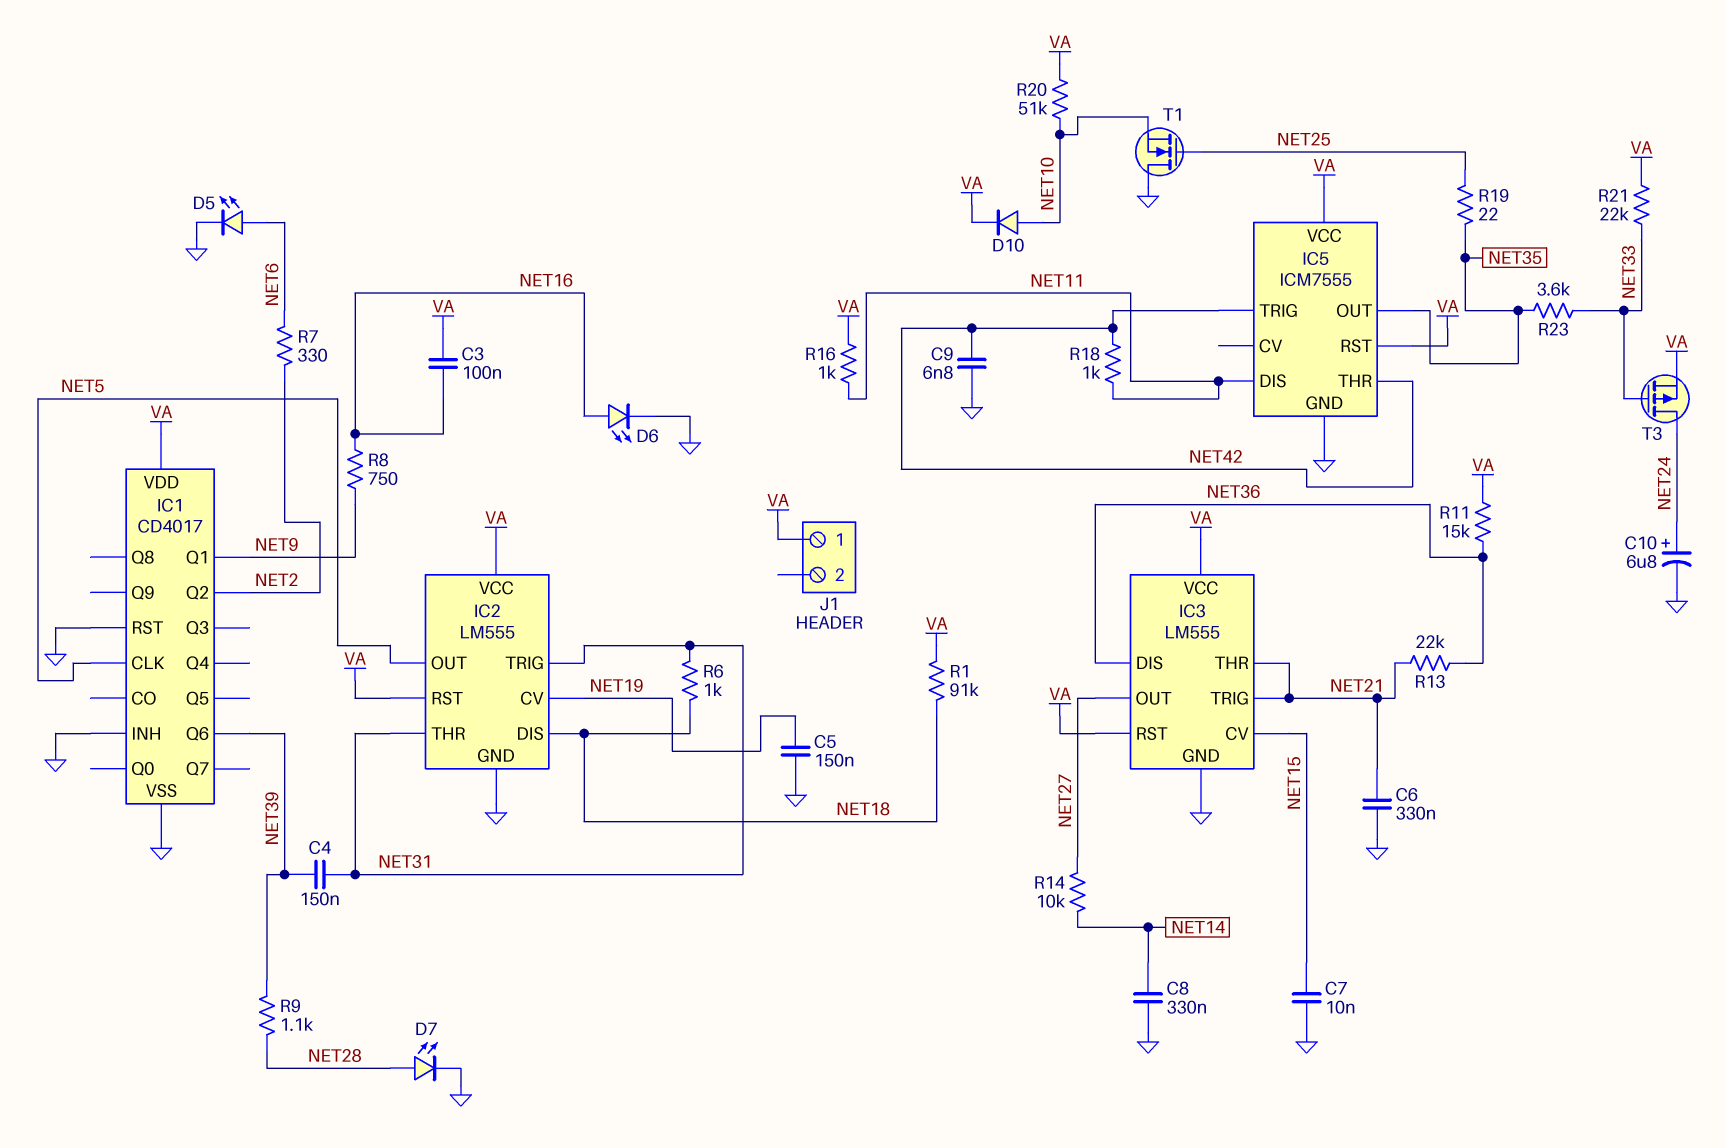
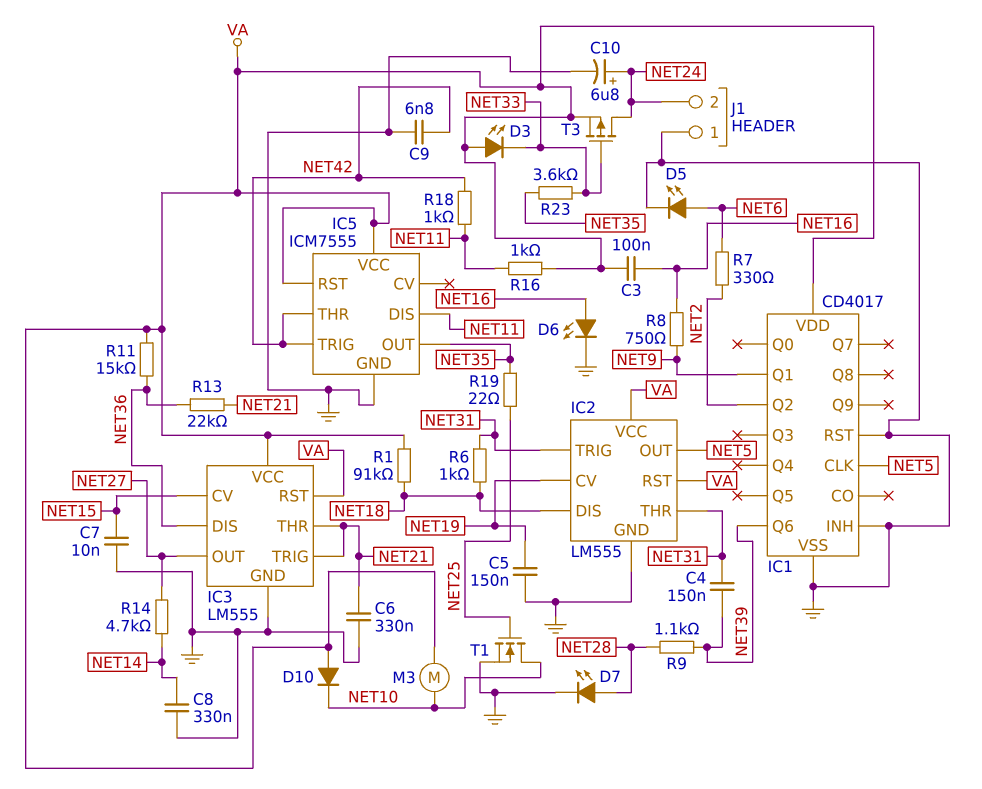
D3: none -> LED (A VA, K NET33)
D10: diode (A NET10, K VA) -> diode (A VA, K NET10)
J1 pin 1: VA -> GND
J1 pin 2: none -> NET24
M3: none -> motor (NET10, VA)
R14: 10k (NET14, NET27) -> 4.7k (NET14, NET27)
R20: 51k (NET10, VA) -> none
R21: 22k (NET33, VA) -> none
T1: NMOS (G NET25, D GND, S NET10) -> NMOS (G NET25, D NET10, S GND)

